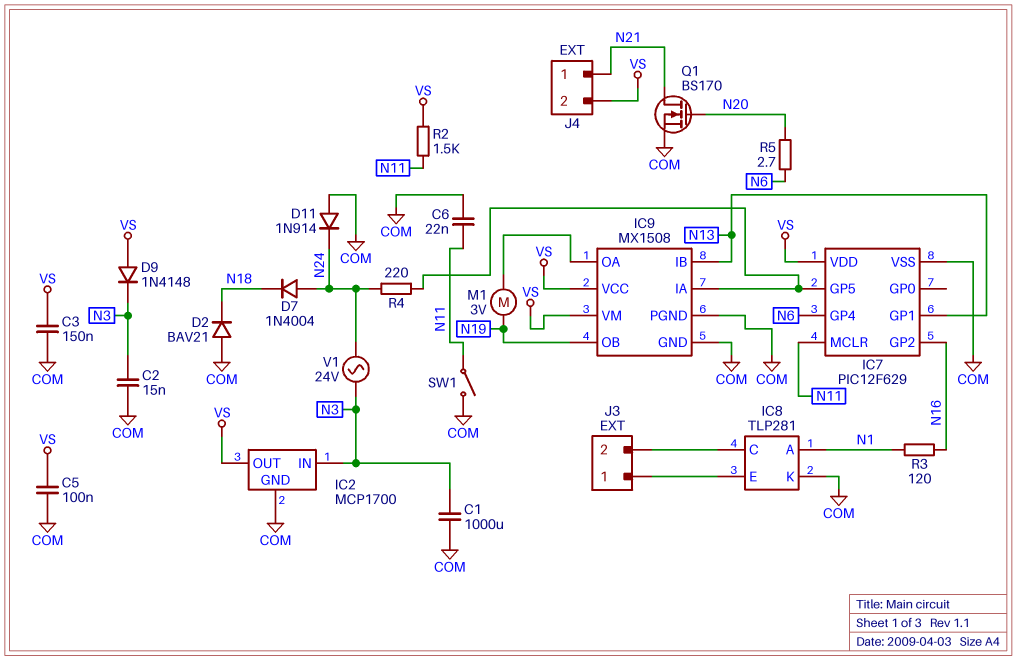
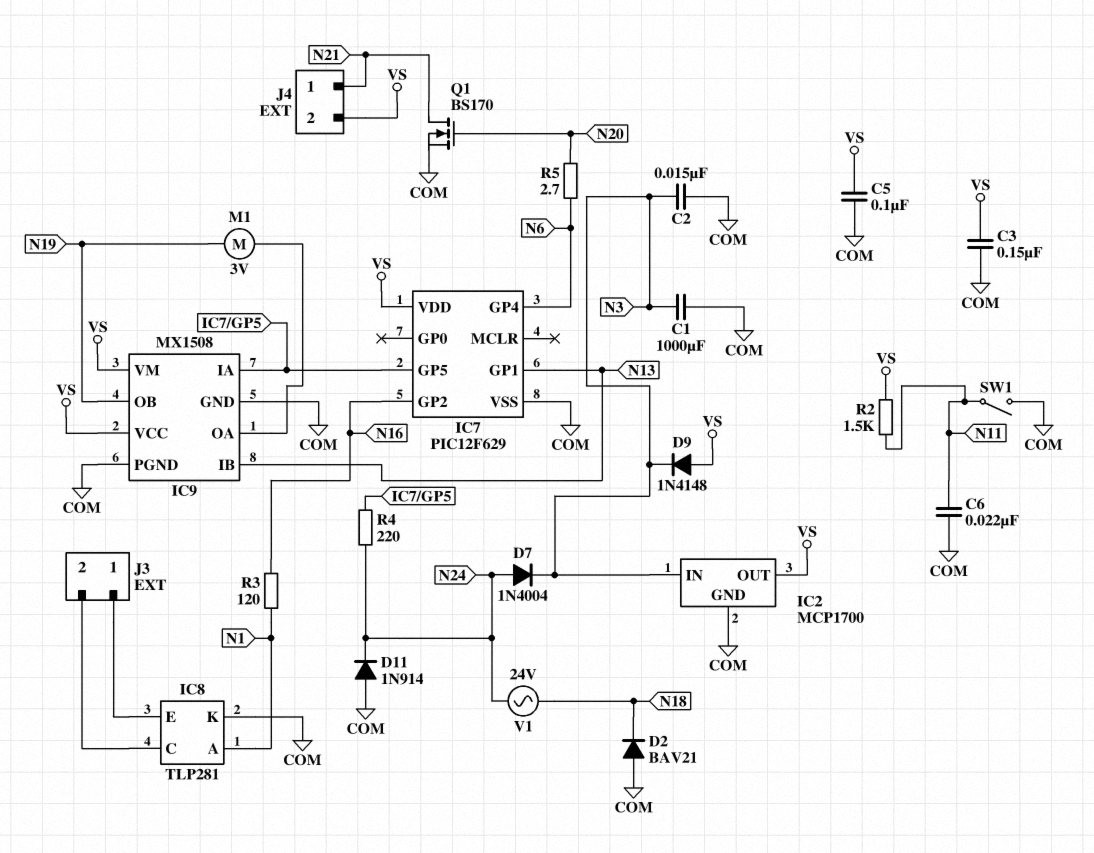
D7: diode 1N4004 (A N24, K N18) -> diode 1N4004 (A N24, K N3)
IC7 pin MCLR: N11 -> none
V1: AC 24V (N3, N24) -> AC 24V (N18, N24)

